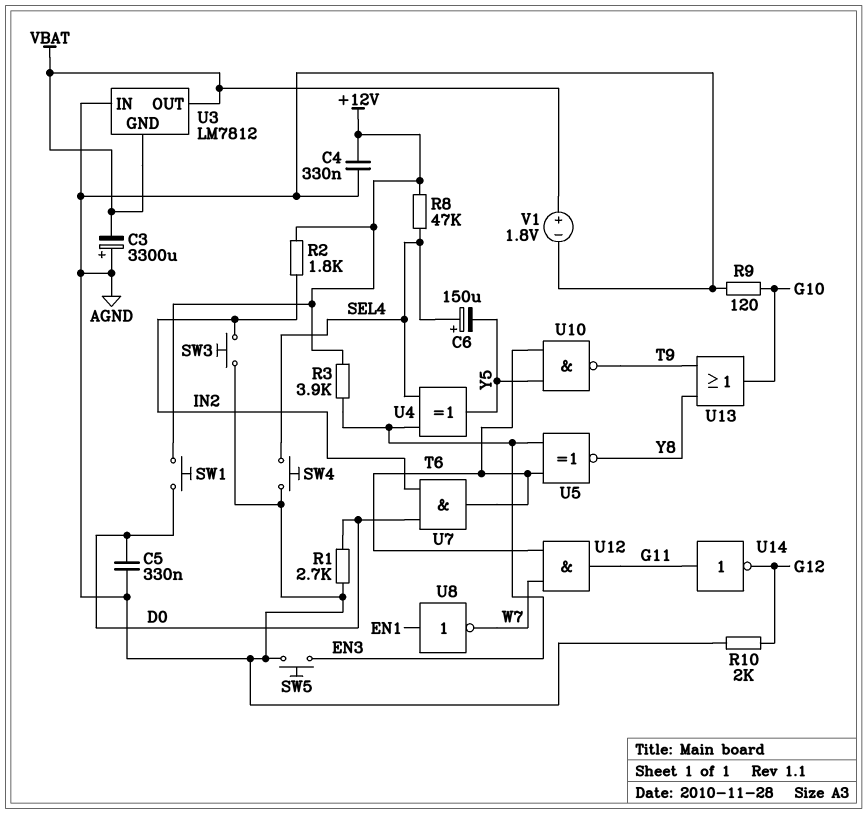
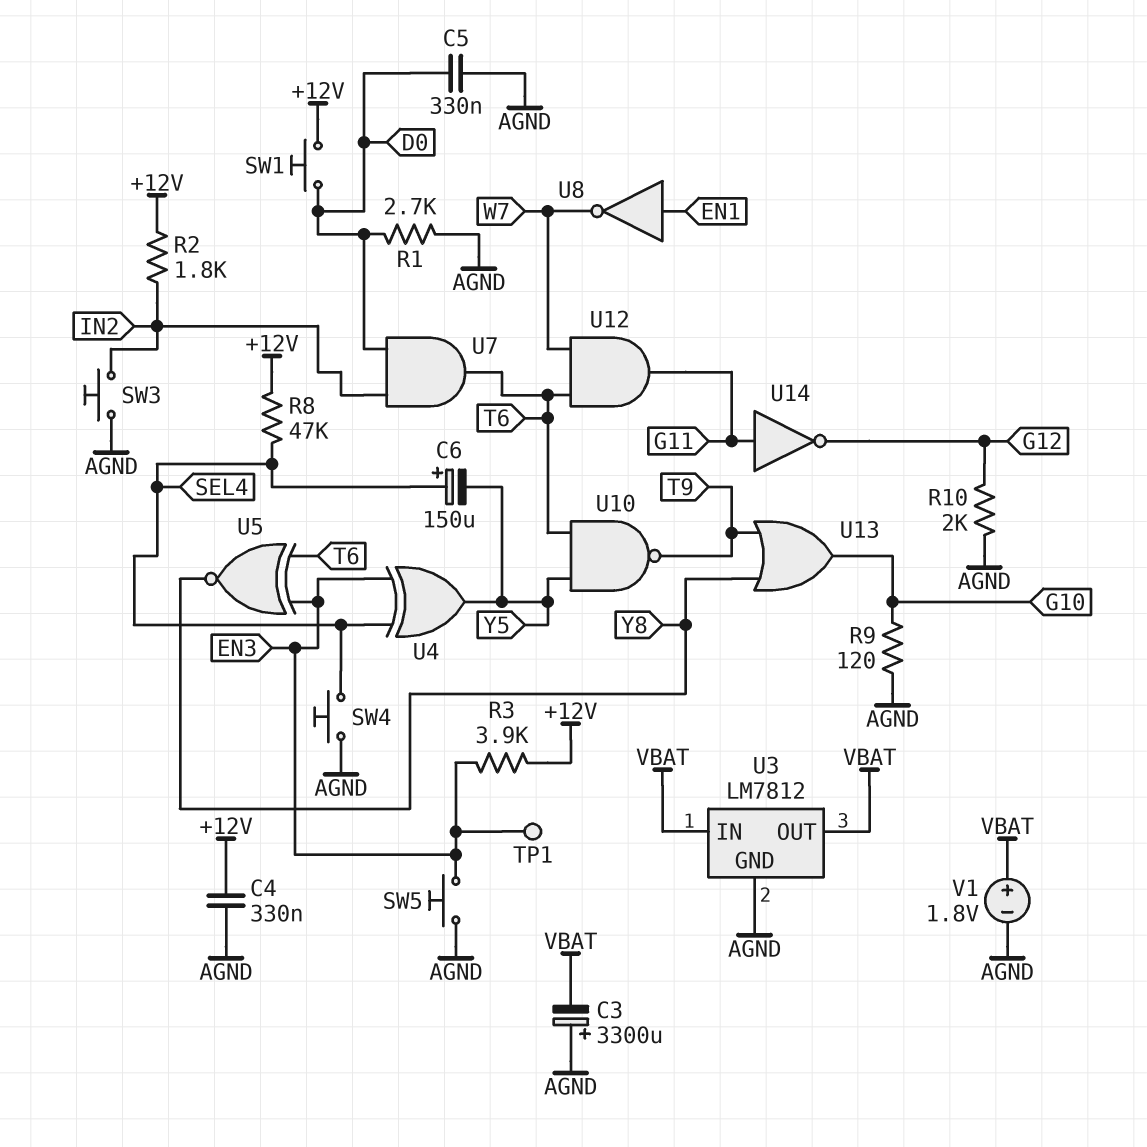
TP1: none -> test point (EN3)
U3 pin GND: VBAT -> AGND
U3 pin IN: AGND -> VBAT

